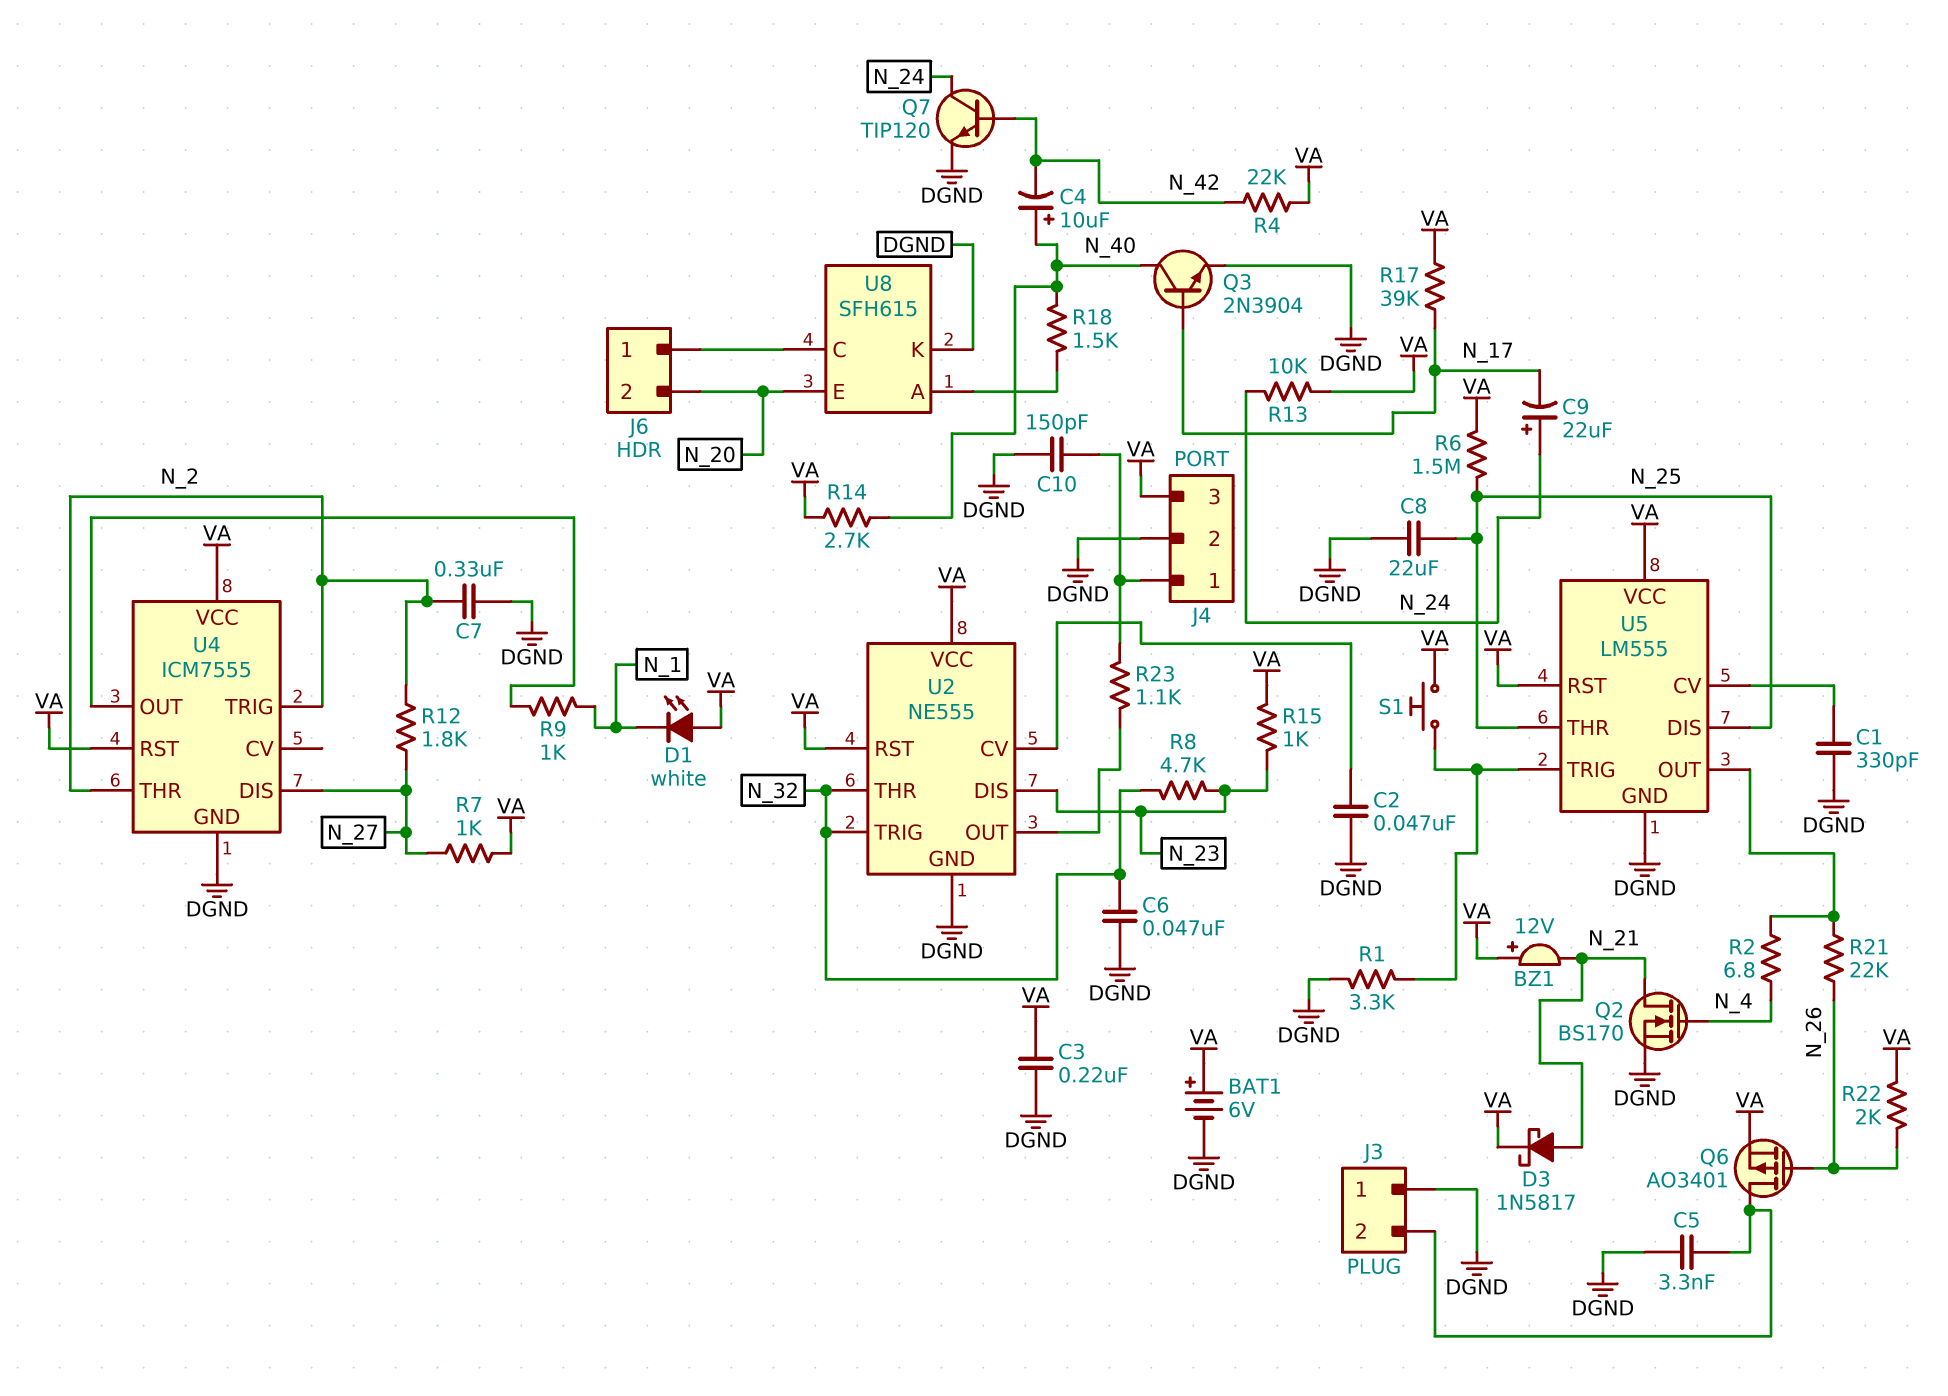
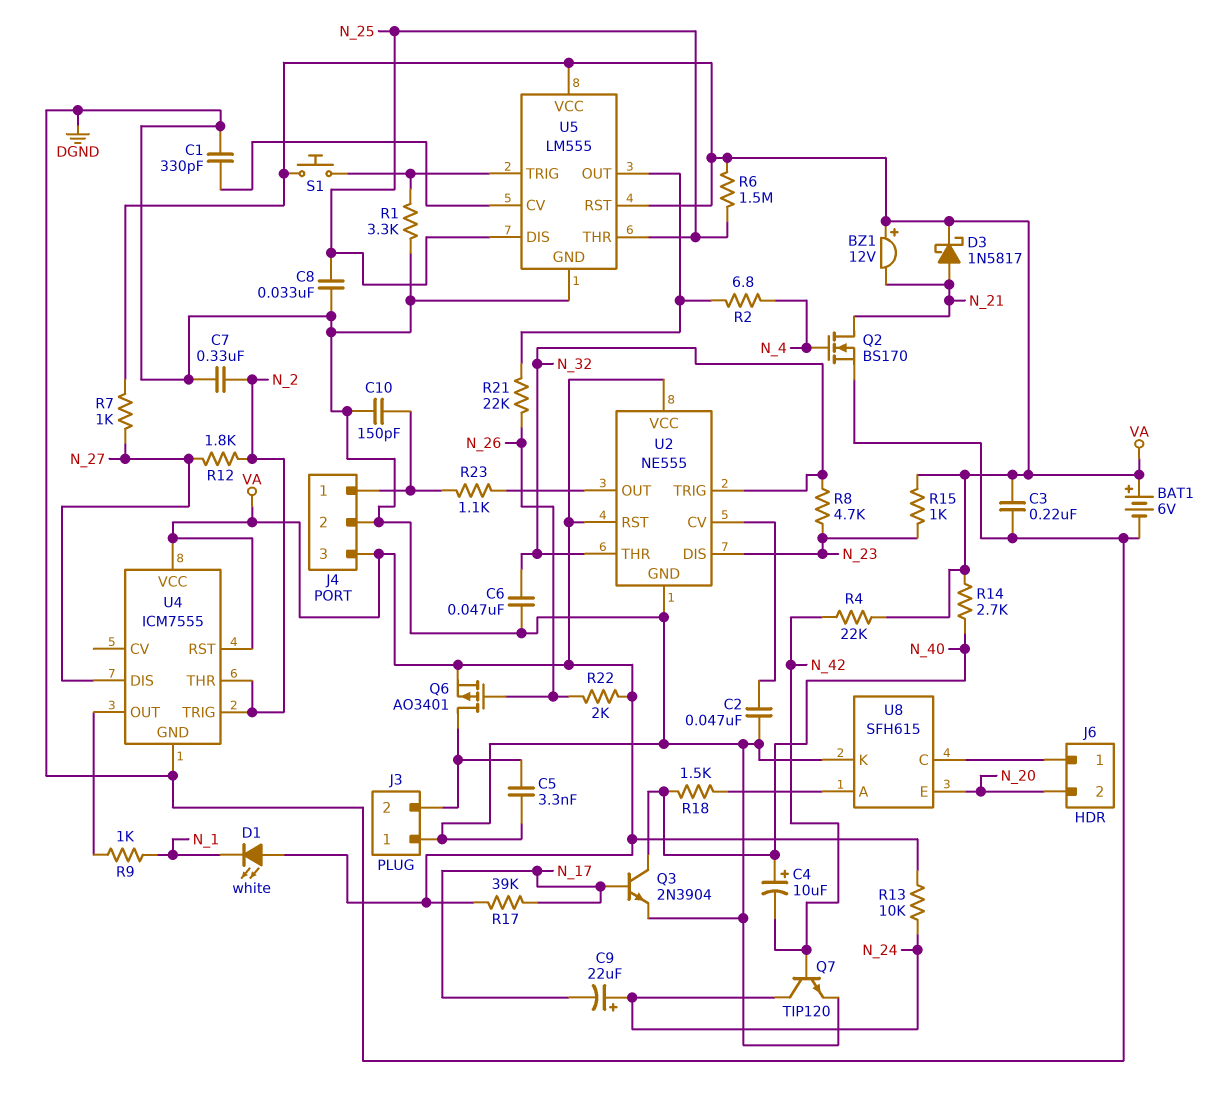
C8: 22uF (DGND, N_25) -> 33nF (DGND, N_25)

